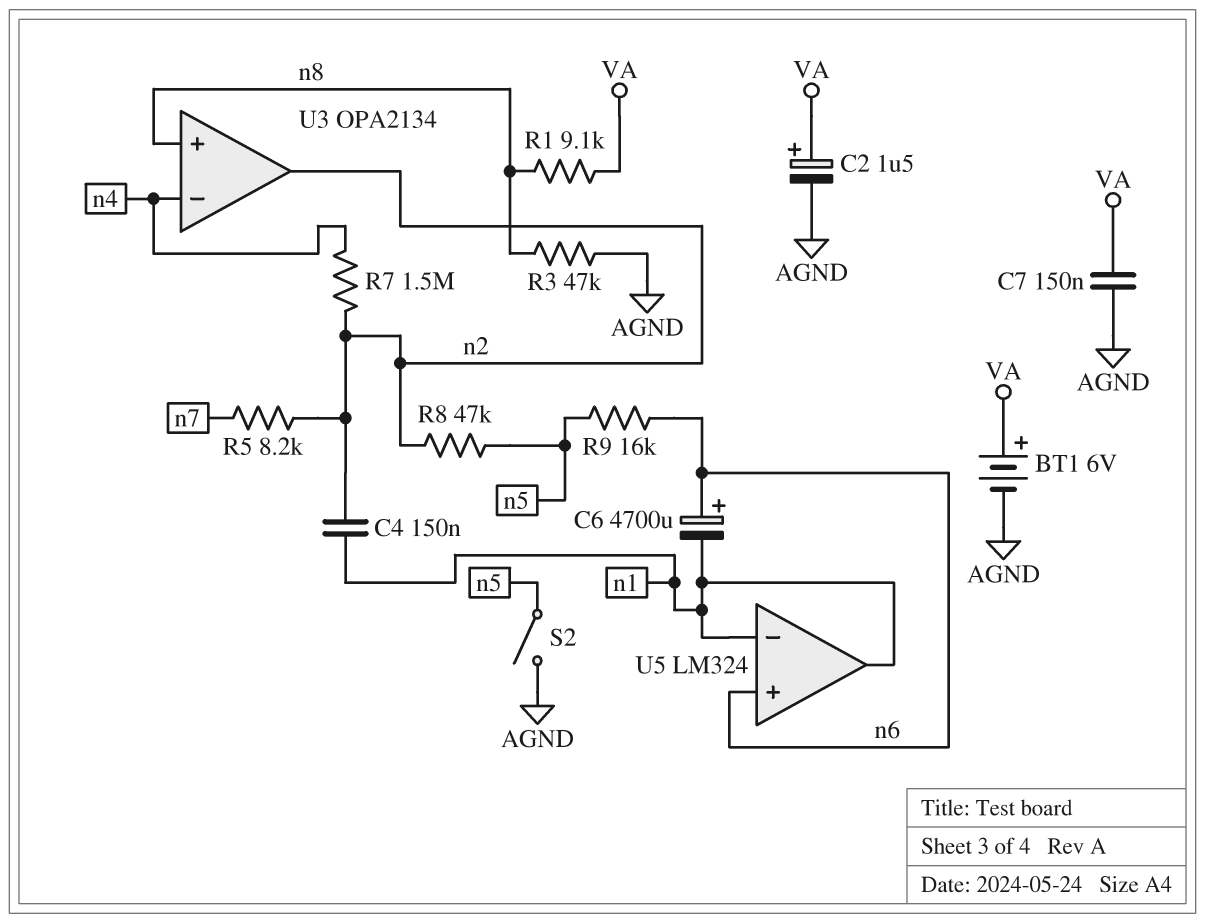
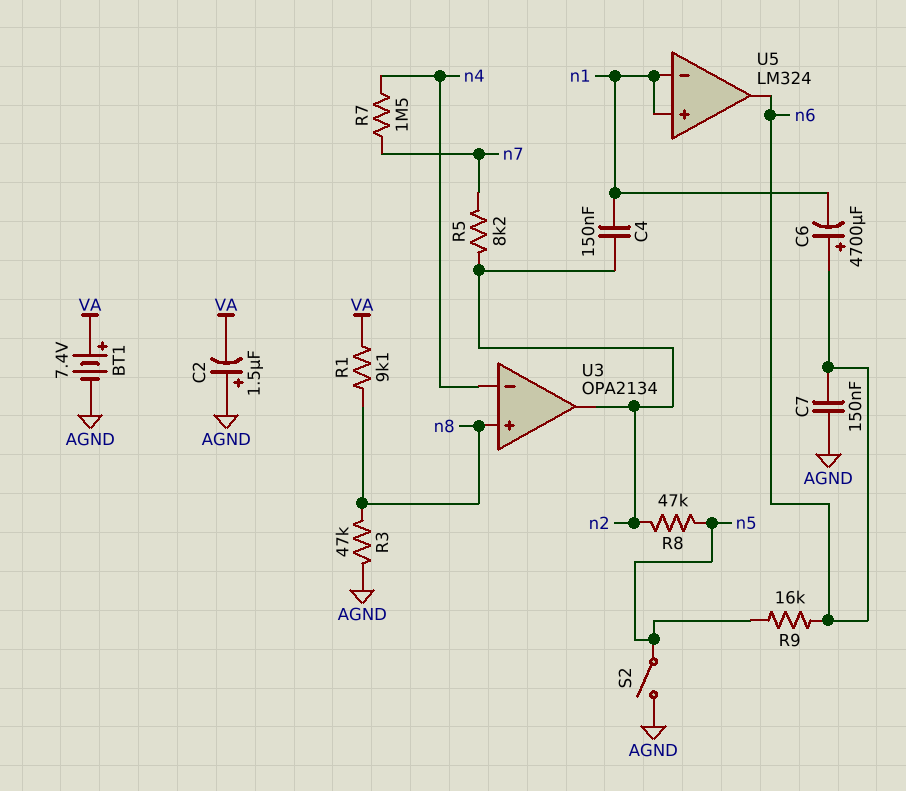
BT1: 6V (plus VA, minus AGND) -> 7.4V (plus VA, minus AGND)
C2: 1.5uF (plus VA, minus AGND) -> 1.5uF (plus AGND, minus VA)
C7: 150nF (AGND, VA) -> 150nF (AGND, n6)
R7: 1.5M (n2, n4) -> 1.5M (n4, n7)
U5 pin in+: n6 -> n1
U5 pin out: n1 -> n6

